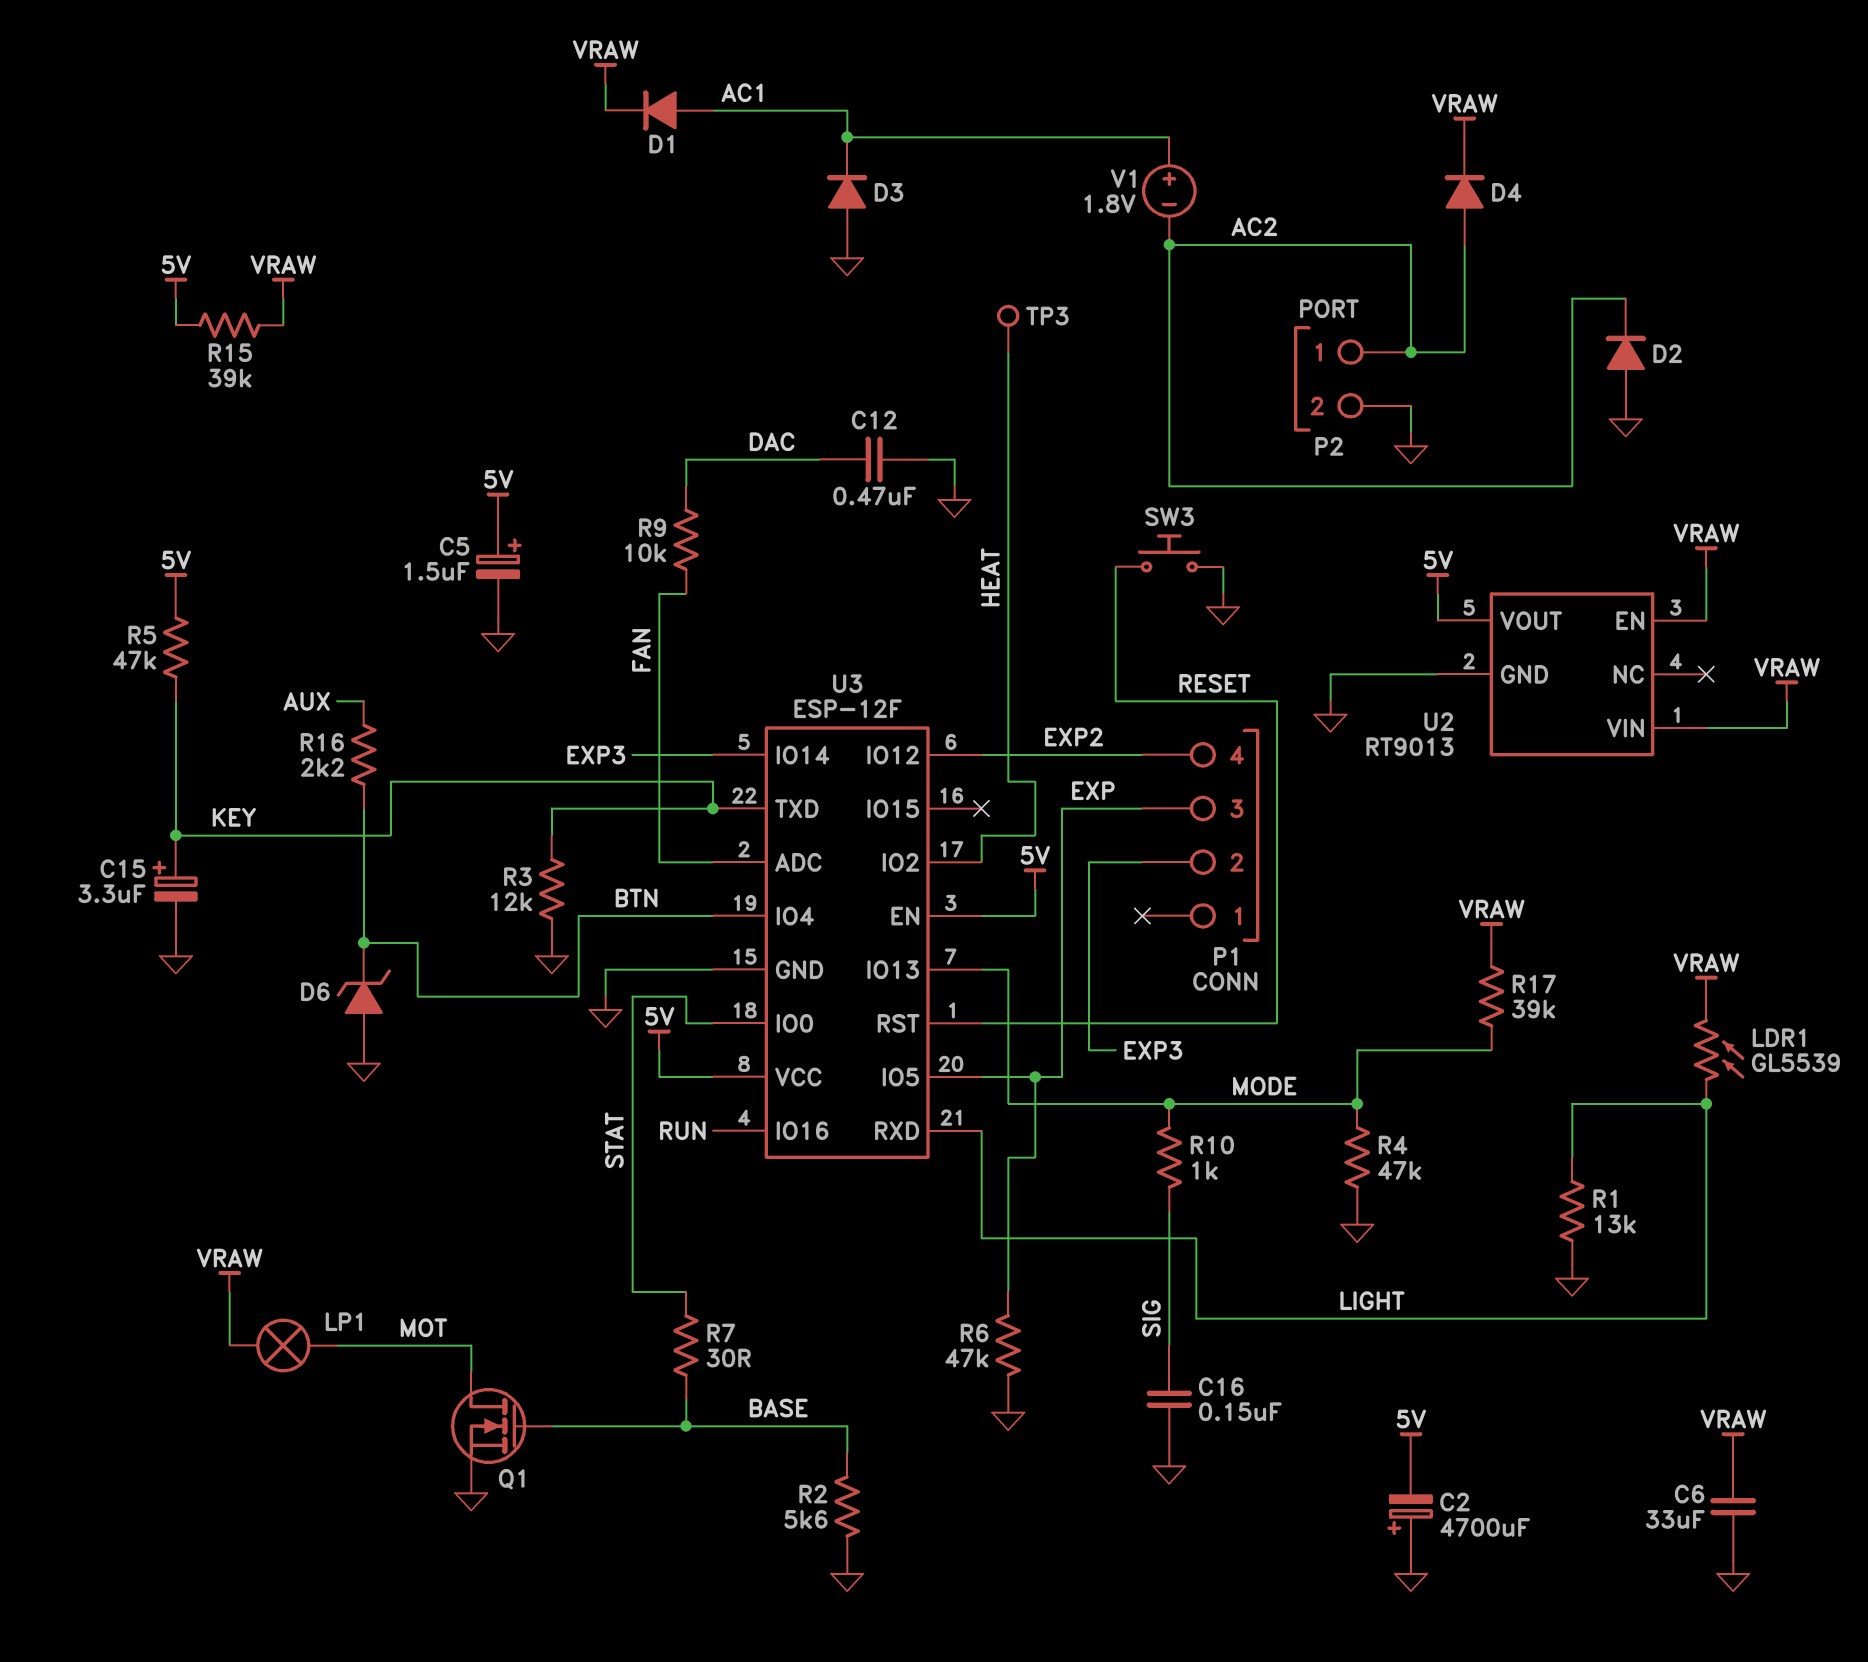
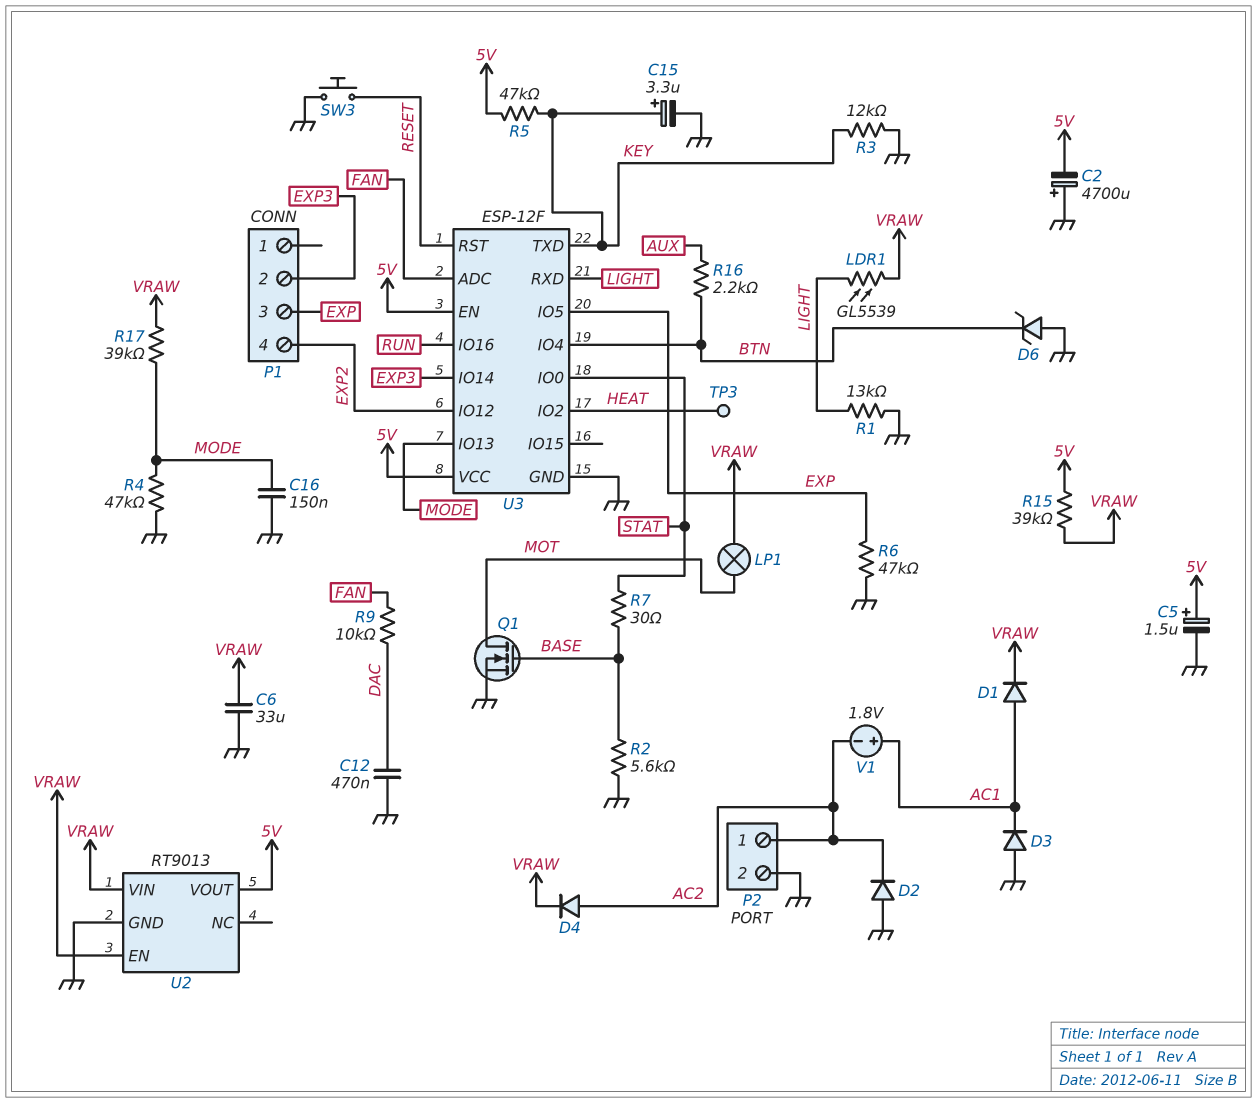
C16: 150nF (GND, SIG) -> 150nF (GND, MODE)
R10: 1k (MODE, SIG) -> none

